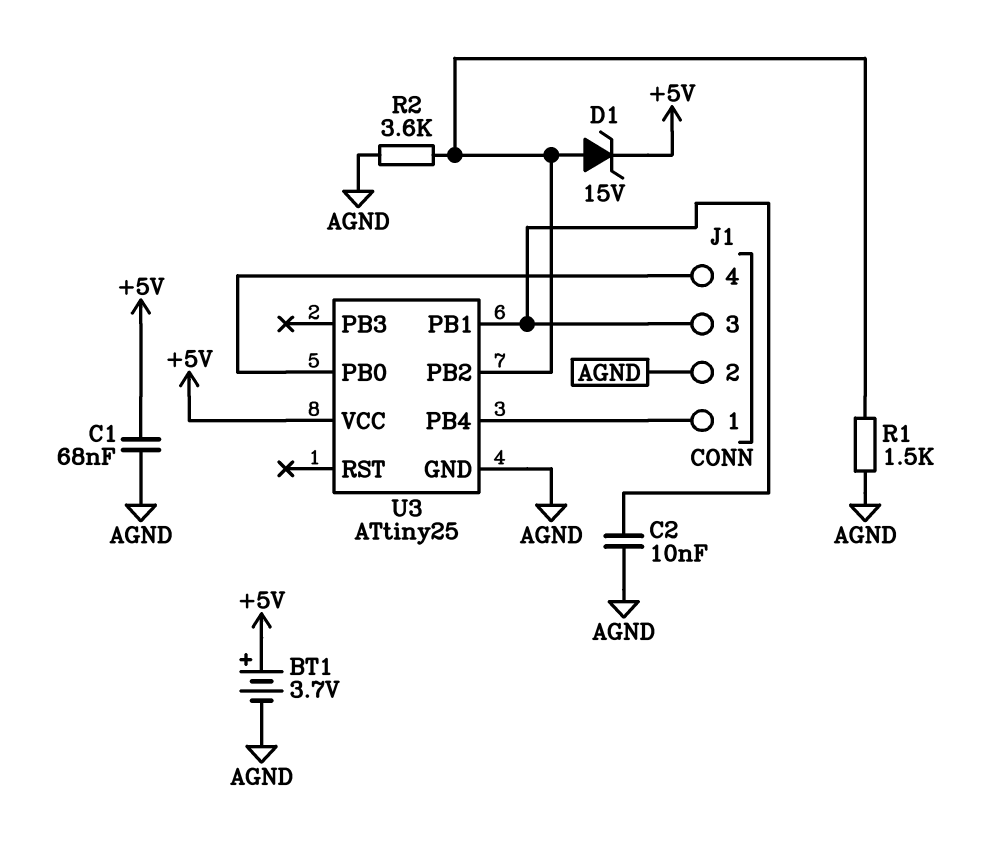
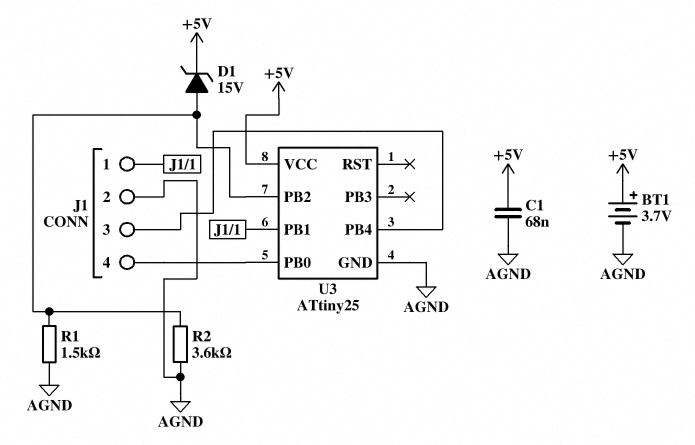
C2: 10nF (AGND, J1/3) -> none
U3 pin PB1: J1/3 -> J1/1
U3 pin PB4: J1/1 -> J1/3

